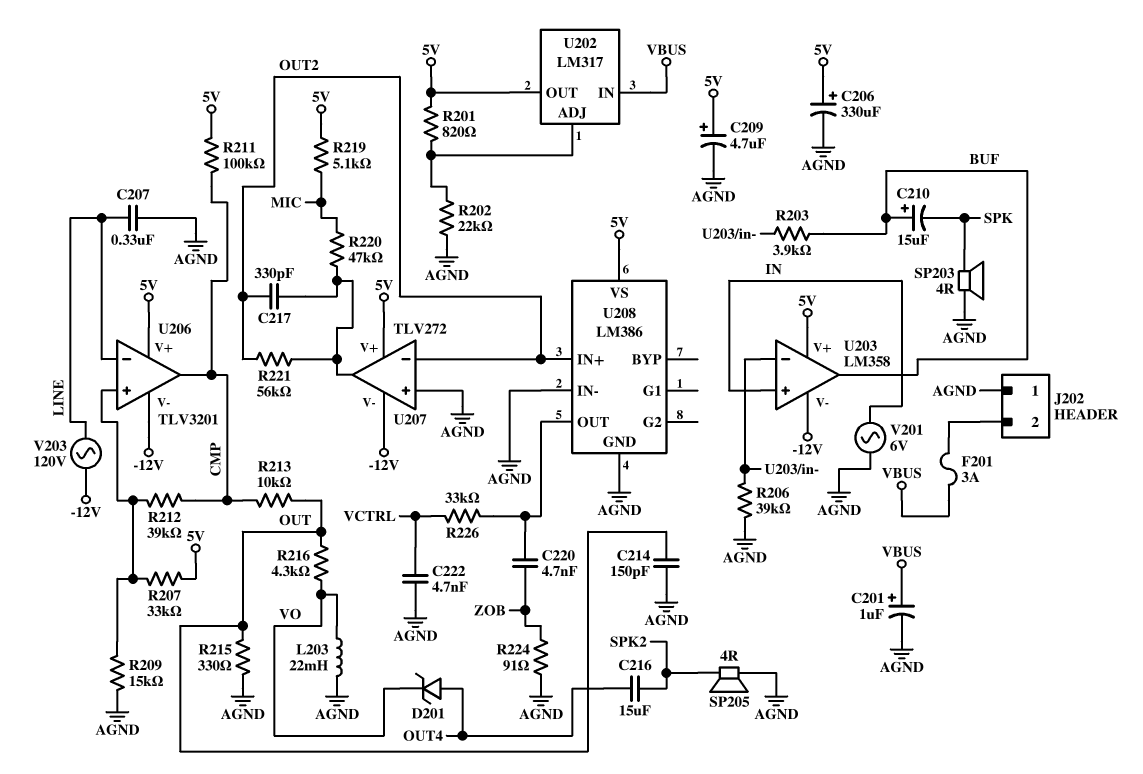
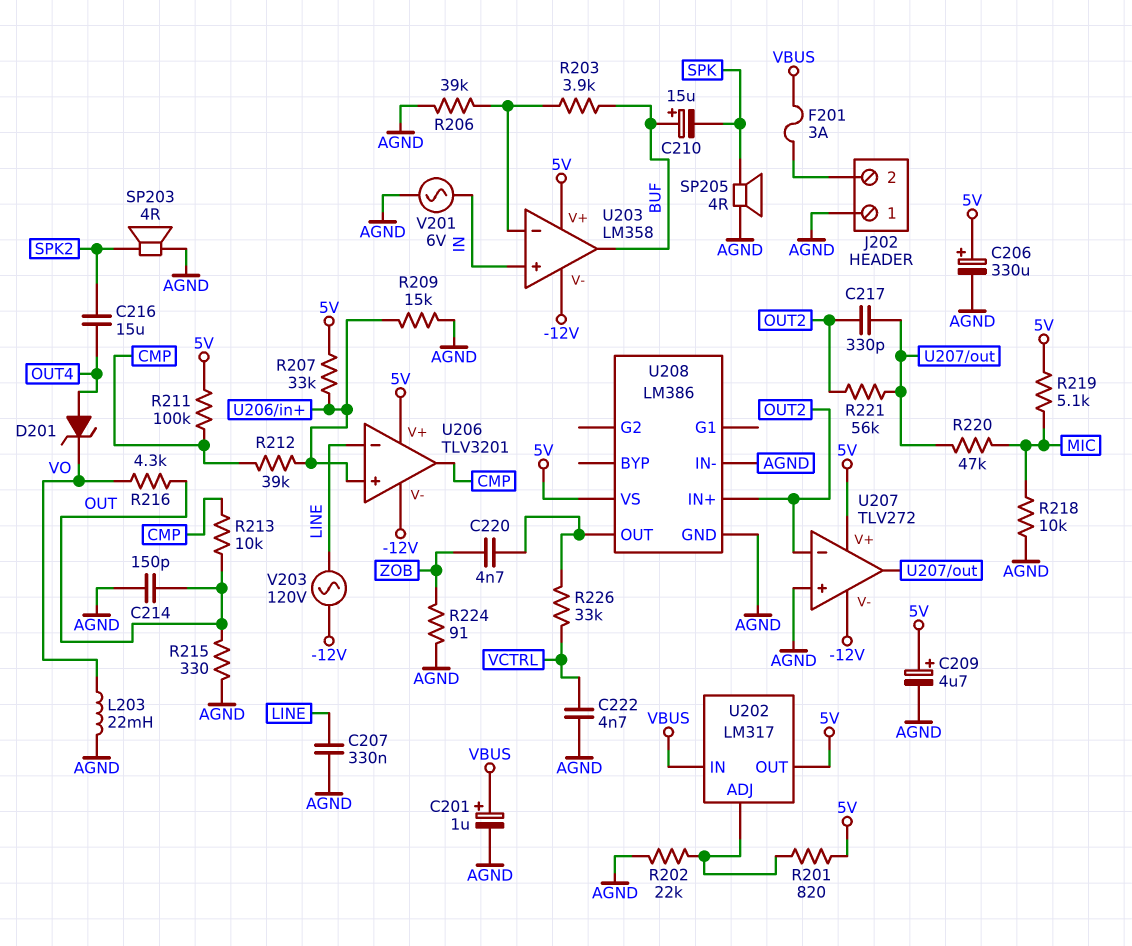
R218: none -> 10k (AGND, MIC)
SP203: speaker 4R (AGND, SPK) -> speaker 4R (AGND, SPK2)
SP205: speaker 4R (AGND, SPK2) -> speaker 4R (AGND, SPK)

